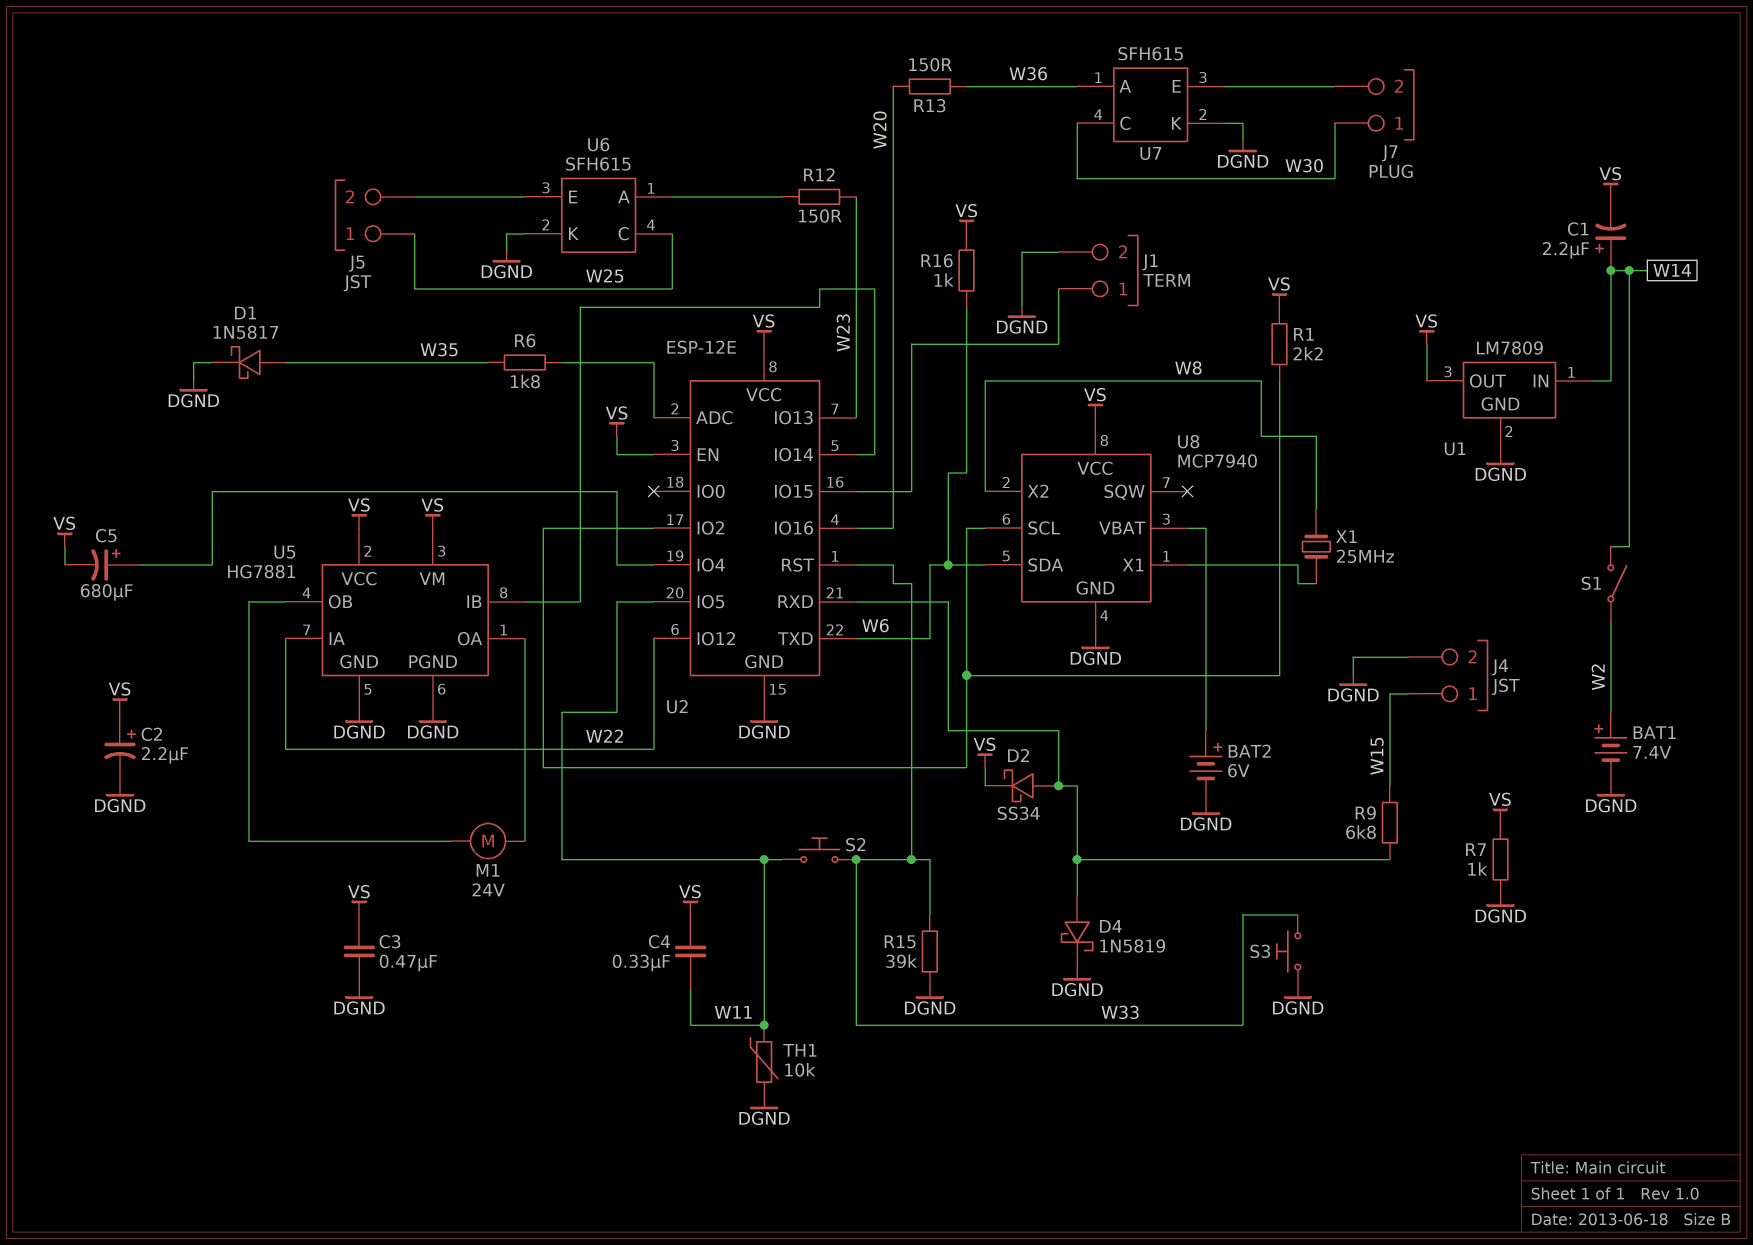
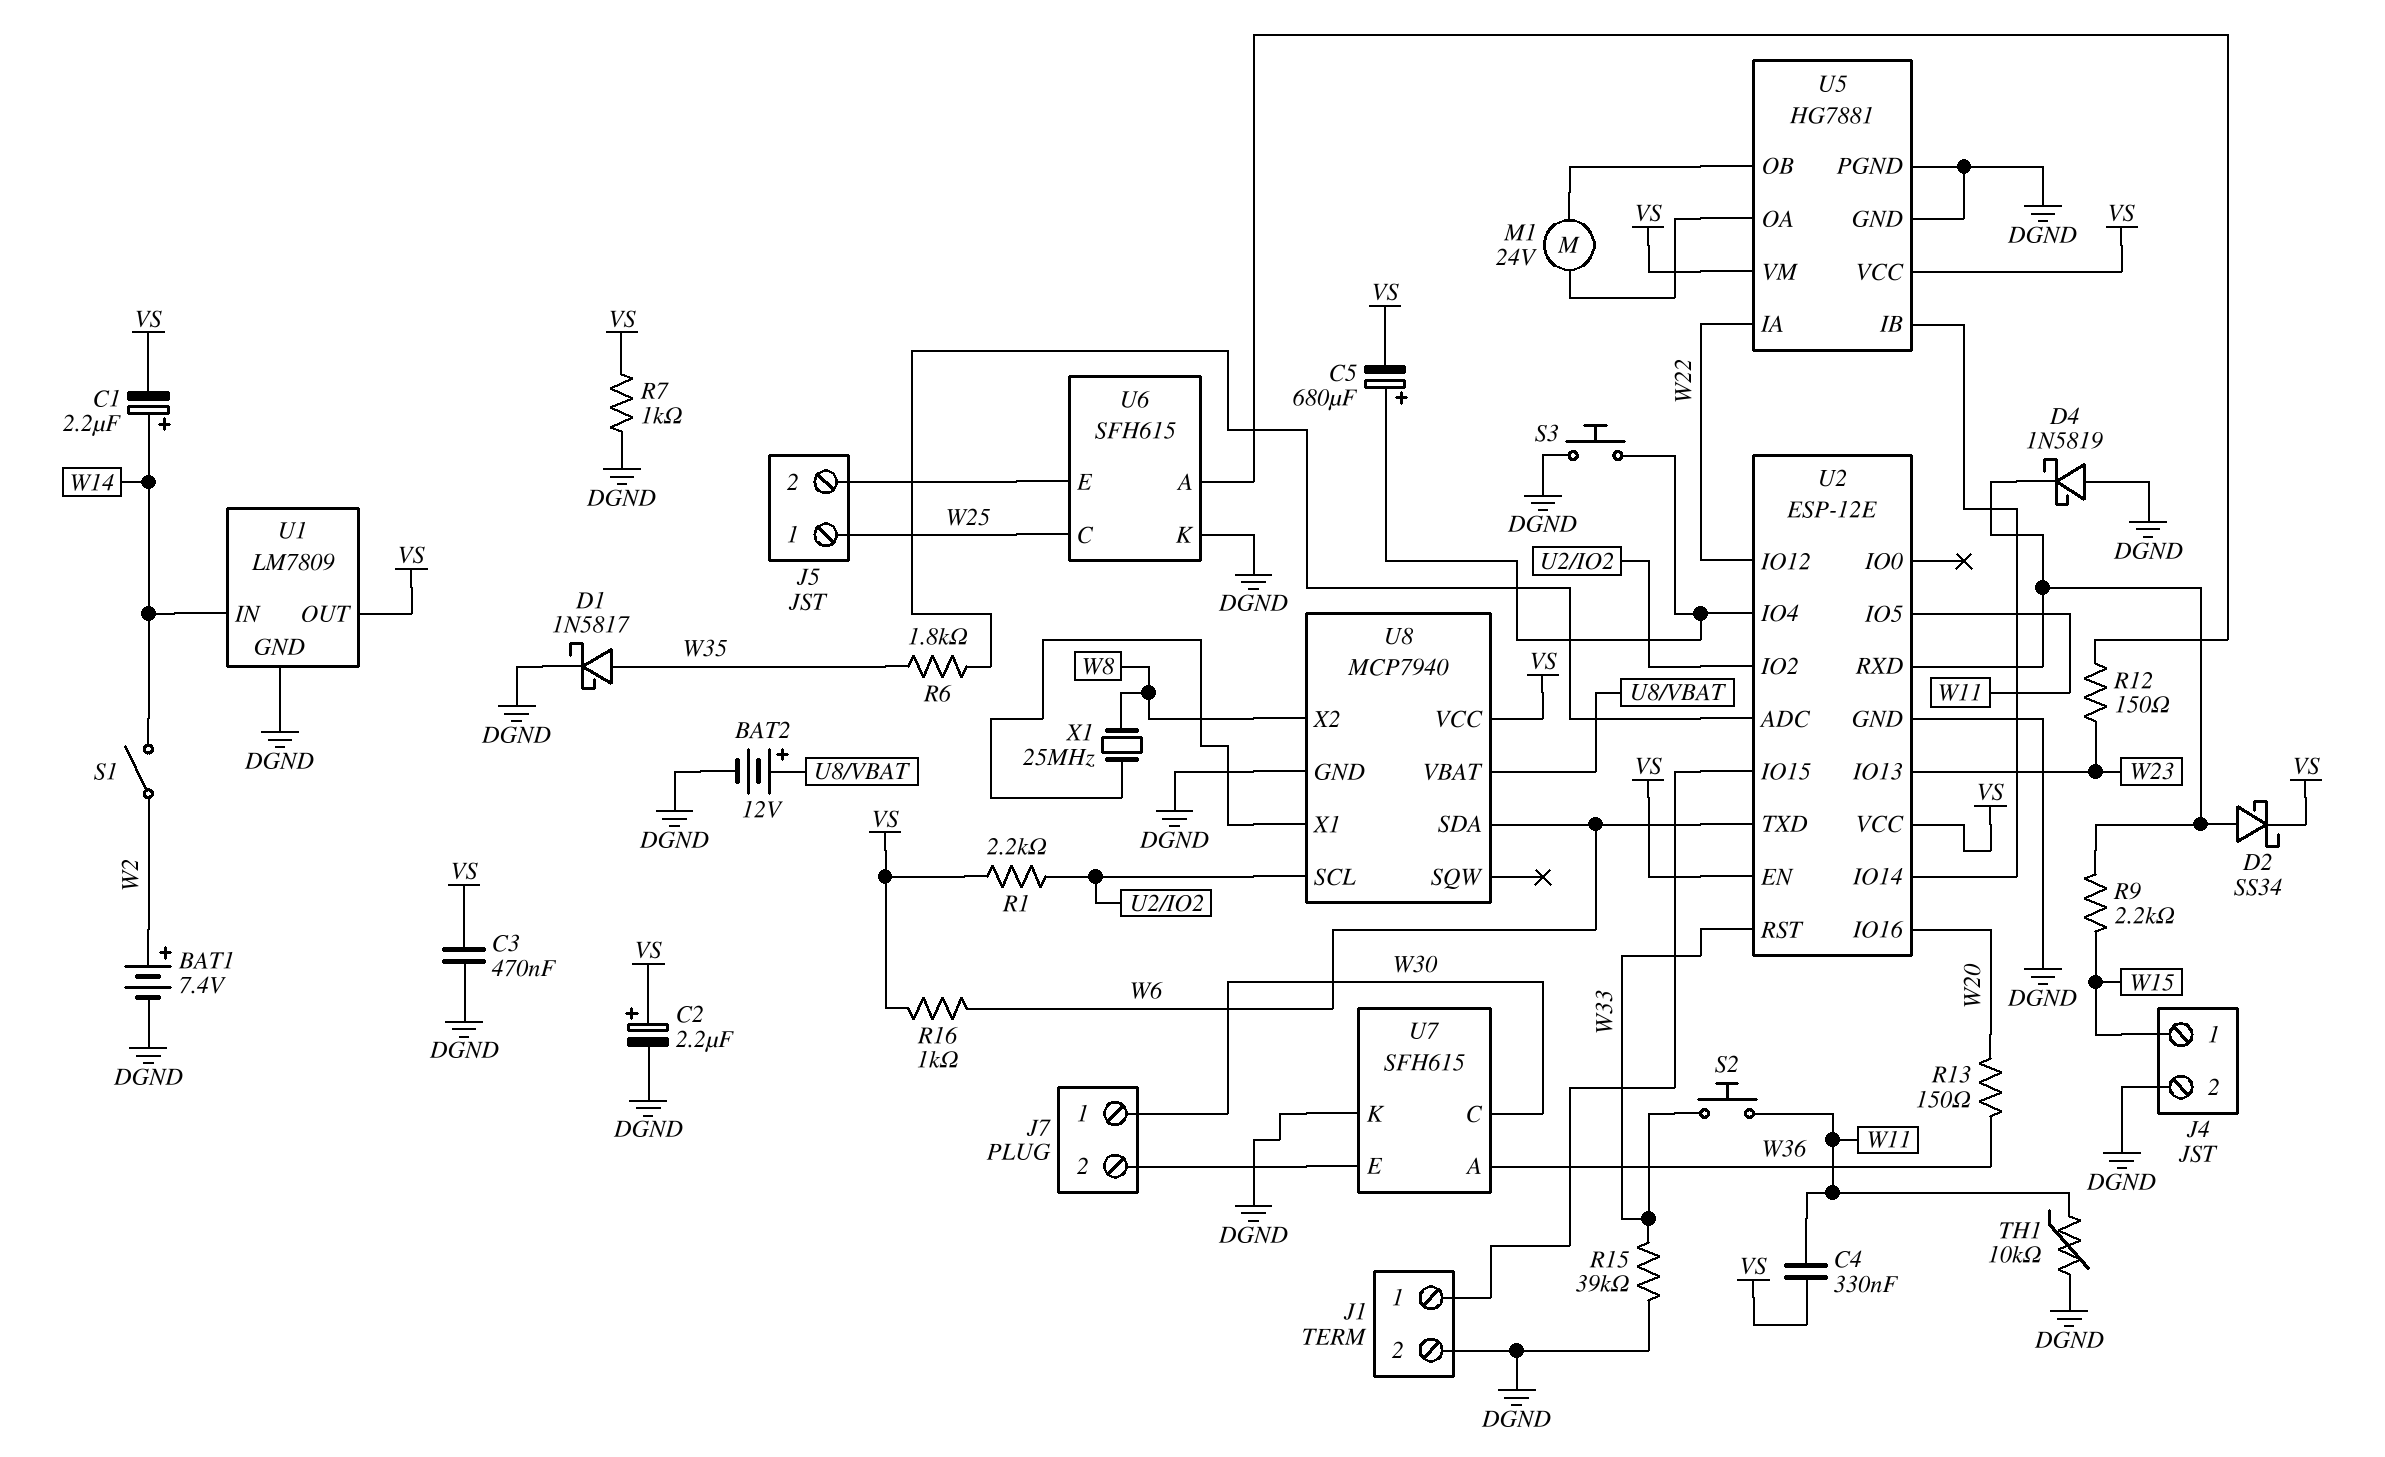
BAT2: 6V (plus U8/VBAT, minus DGND) -> 12V (plus U8/VBAT, minus DGND)
D4: schottky 1N5819 (A U2/RXD, K DGND) -> schottky 1N5819 (A DGND, K U2/RXD)
R9: 6.8k (U2/RXD, W15) -> 2.2k (U2/RXD, W15)
S3: button (DGND, W33) -> button (DGND, U2/IO4)

